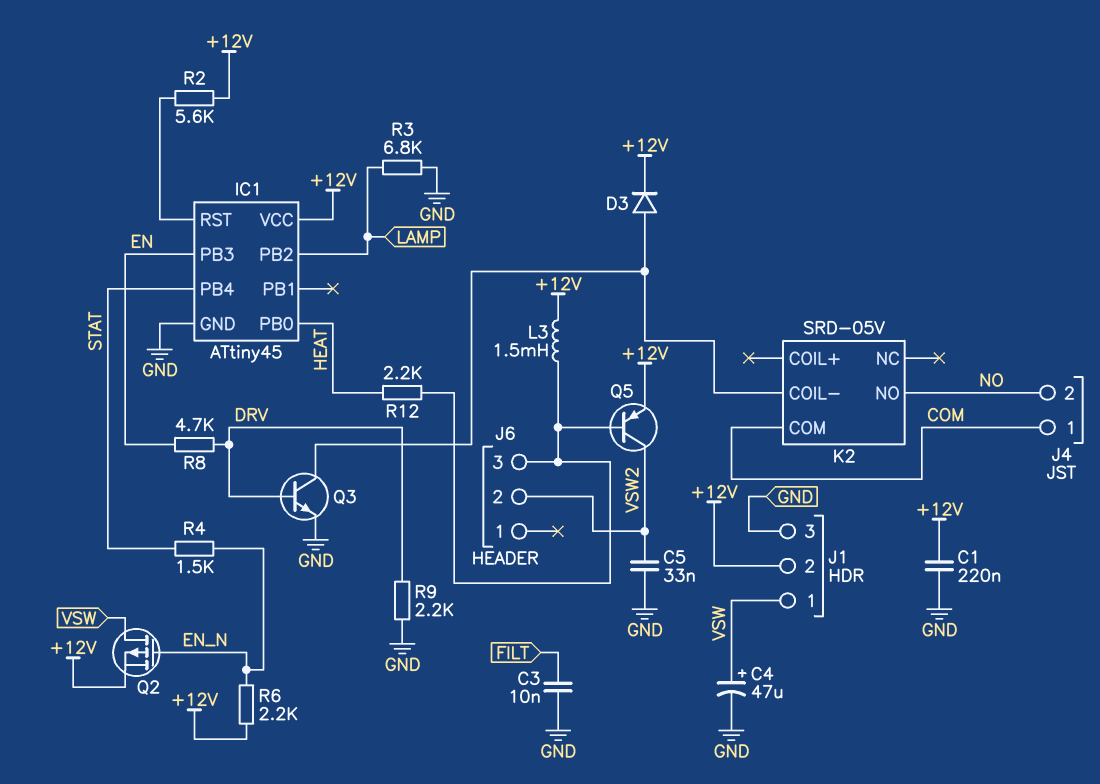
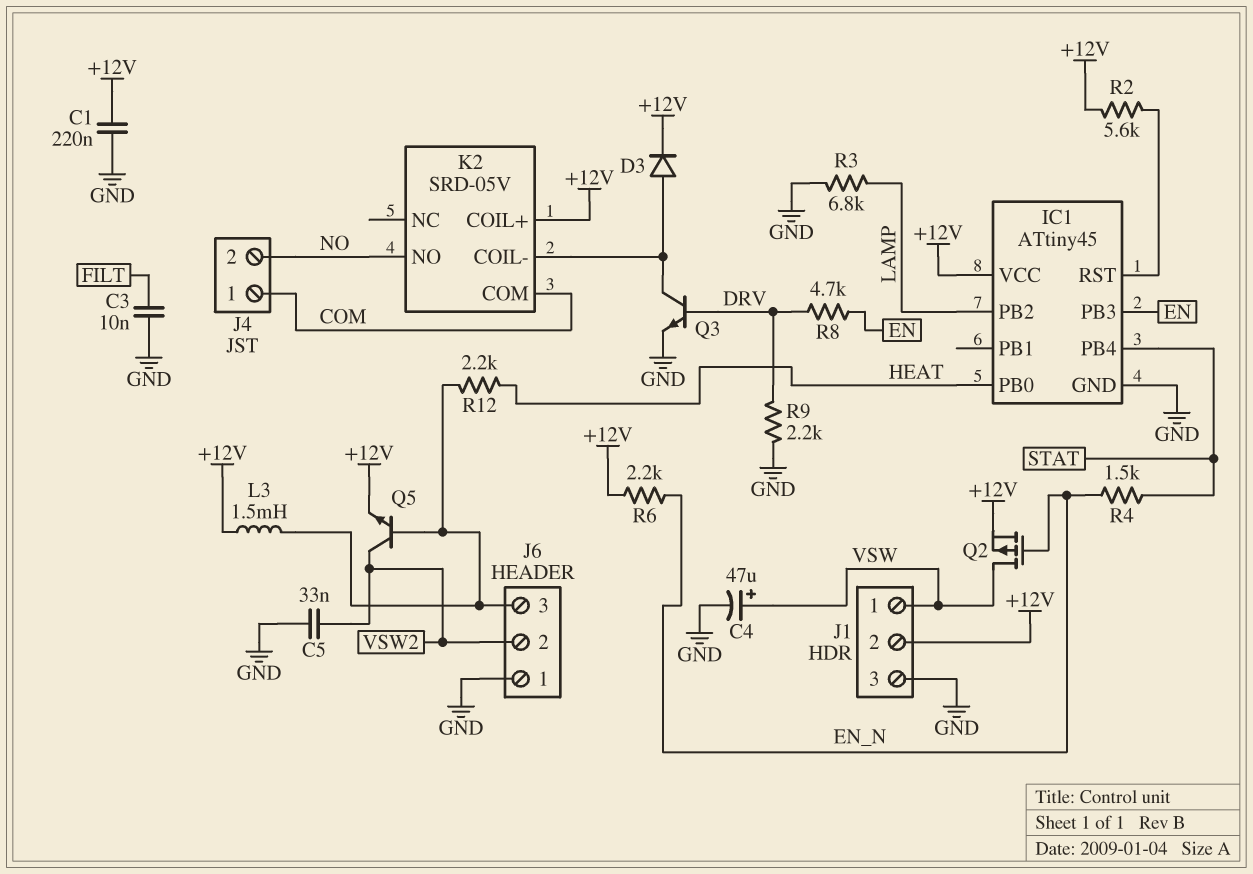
J6 pin 1: none -> GND
K2 pin COIL+: none -> +12V
Q5: PNP (B J6/3, C VSW2, E +12V) -> NPN (B J6/3, C VSW2, E +12V)

